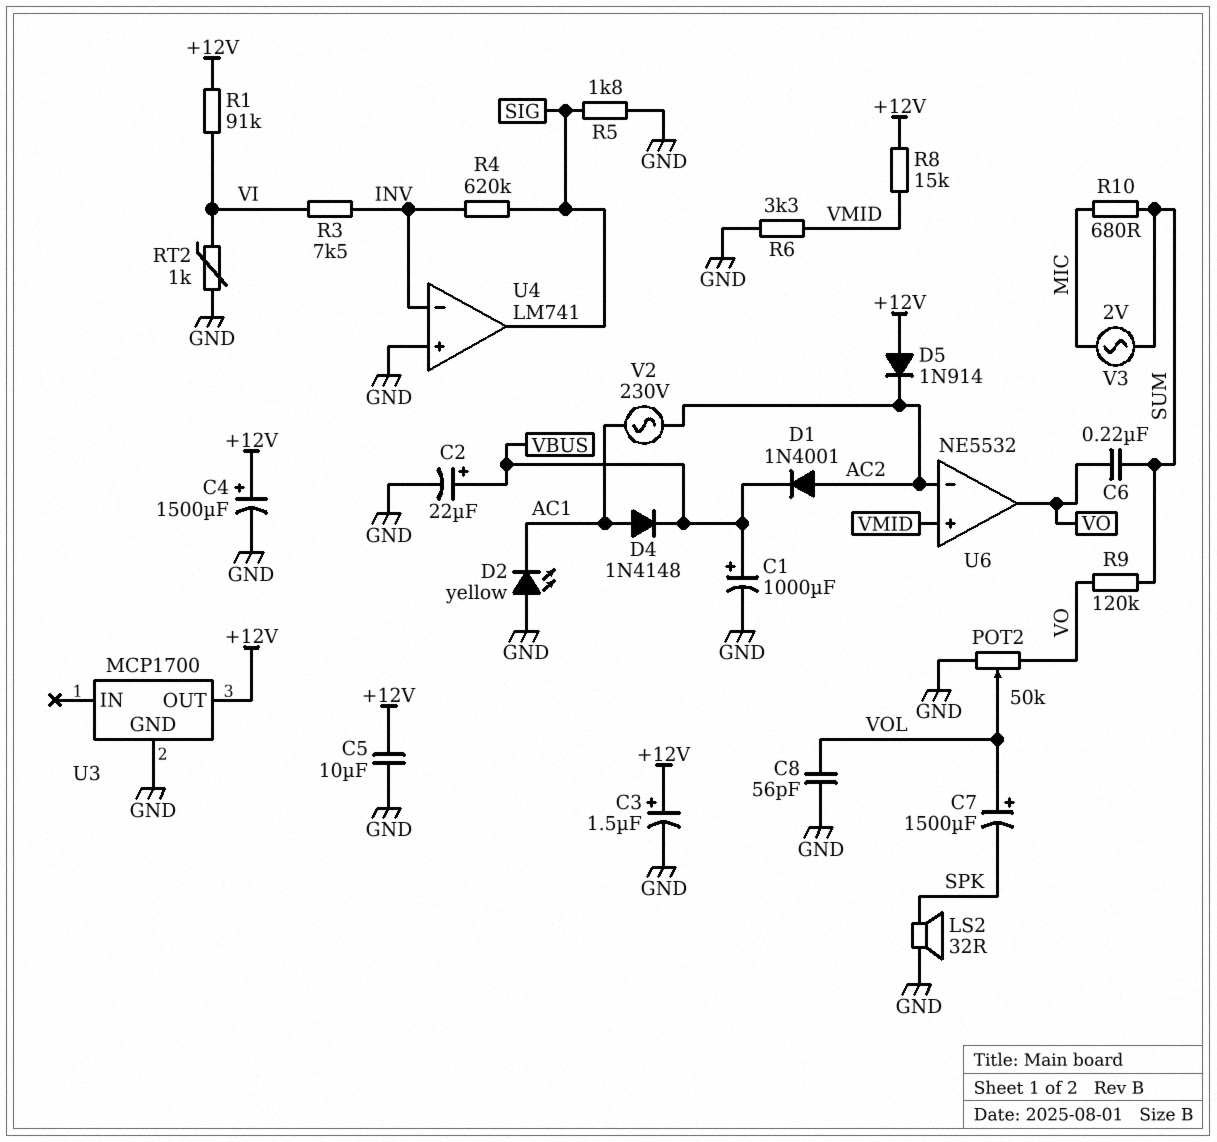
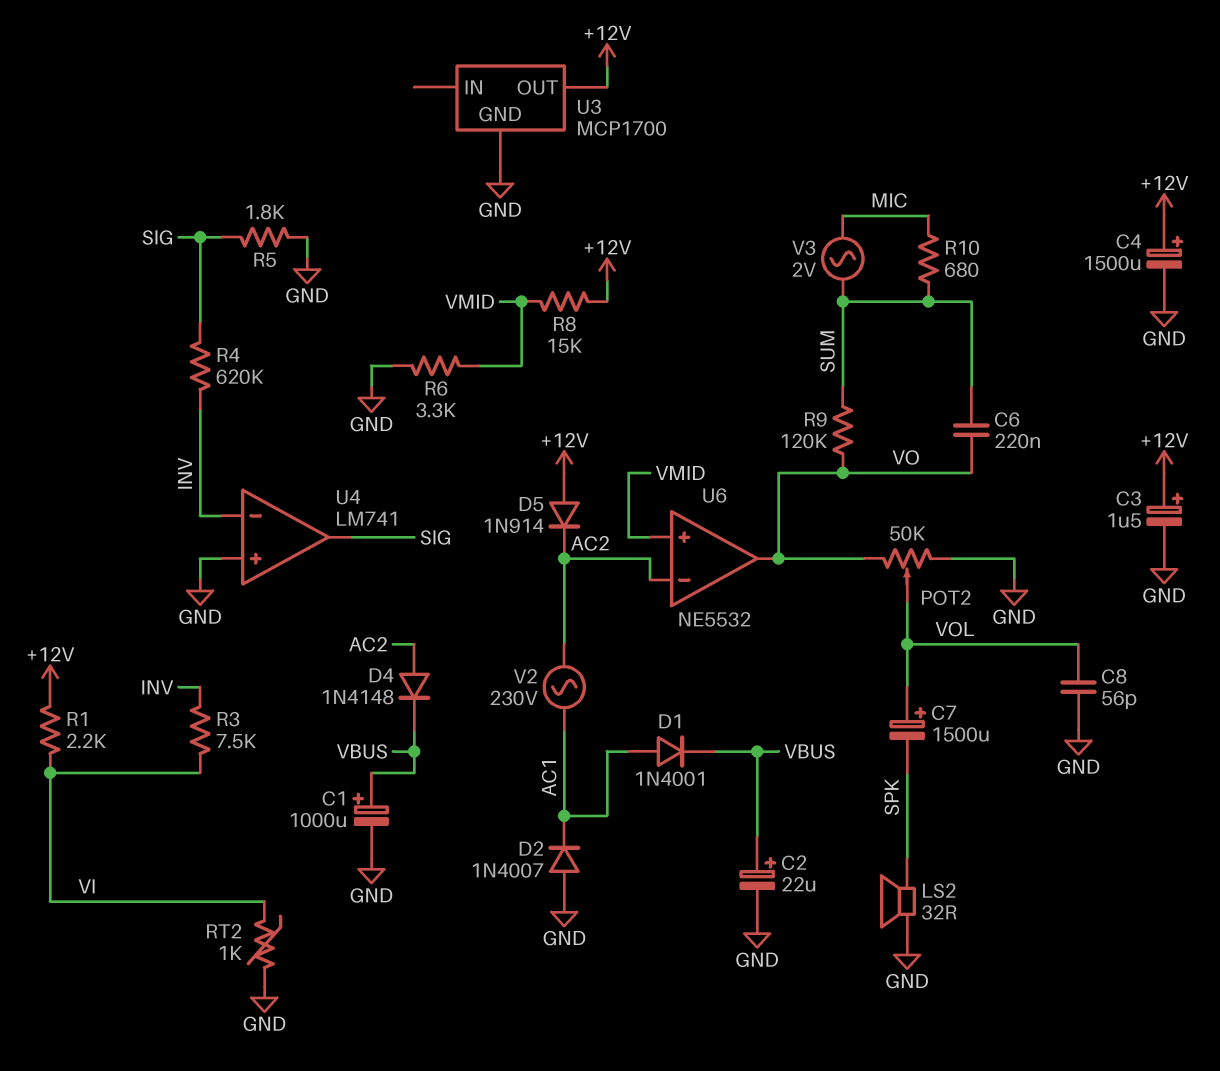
C5: 10uF (+12V, GND) -> none
D1: diode 1N4001 (A AC2, K VBUS) -> diode 1N4001 (A AC1, K VBUS)
D2: LED yellow (A GND, K AC1) -> diode 1N4007 (A GND, K AC1)
D4: diode 1N4148 (A AC1, K VBUS) -> diode 1N4148 (A AC2, K VBUS)
R1: 91k (+12V, VI) -> 2.2k (+12V, VI)

